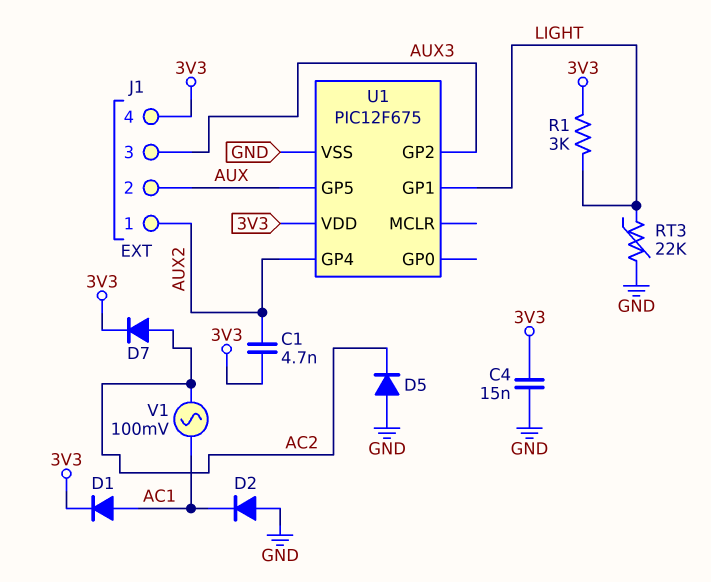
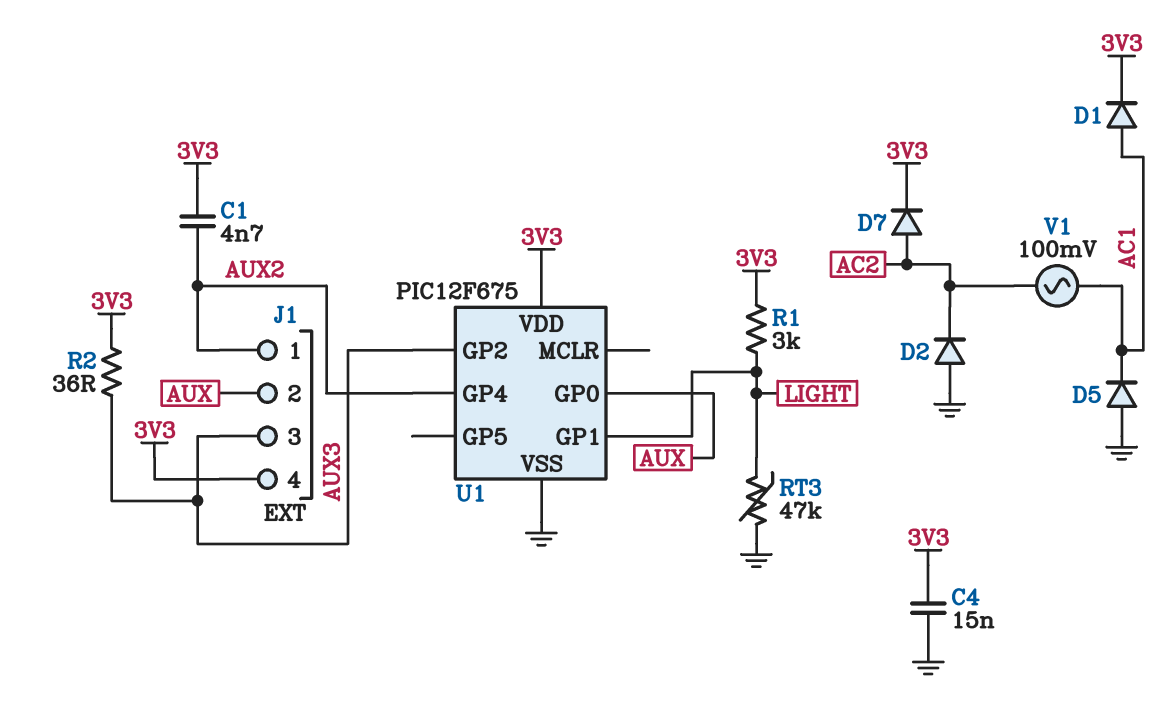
D2: diode (A GND, K AC1) -> diode (A GND, K AC2)
D5: diode (A GND, K AC2) -> diode (A GND, K AC1)
R2: none -> 36 (3V3, AUX3)
RT3: 22k (GND, LIGHT) -> 47k (GND, LIGHT)
U1 pin GP0: none -> AUX
U1 pin GP5: AUX -> none

